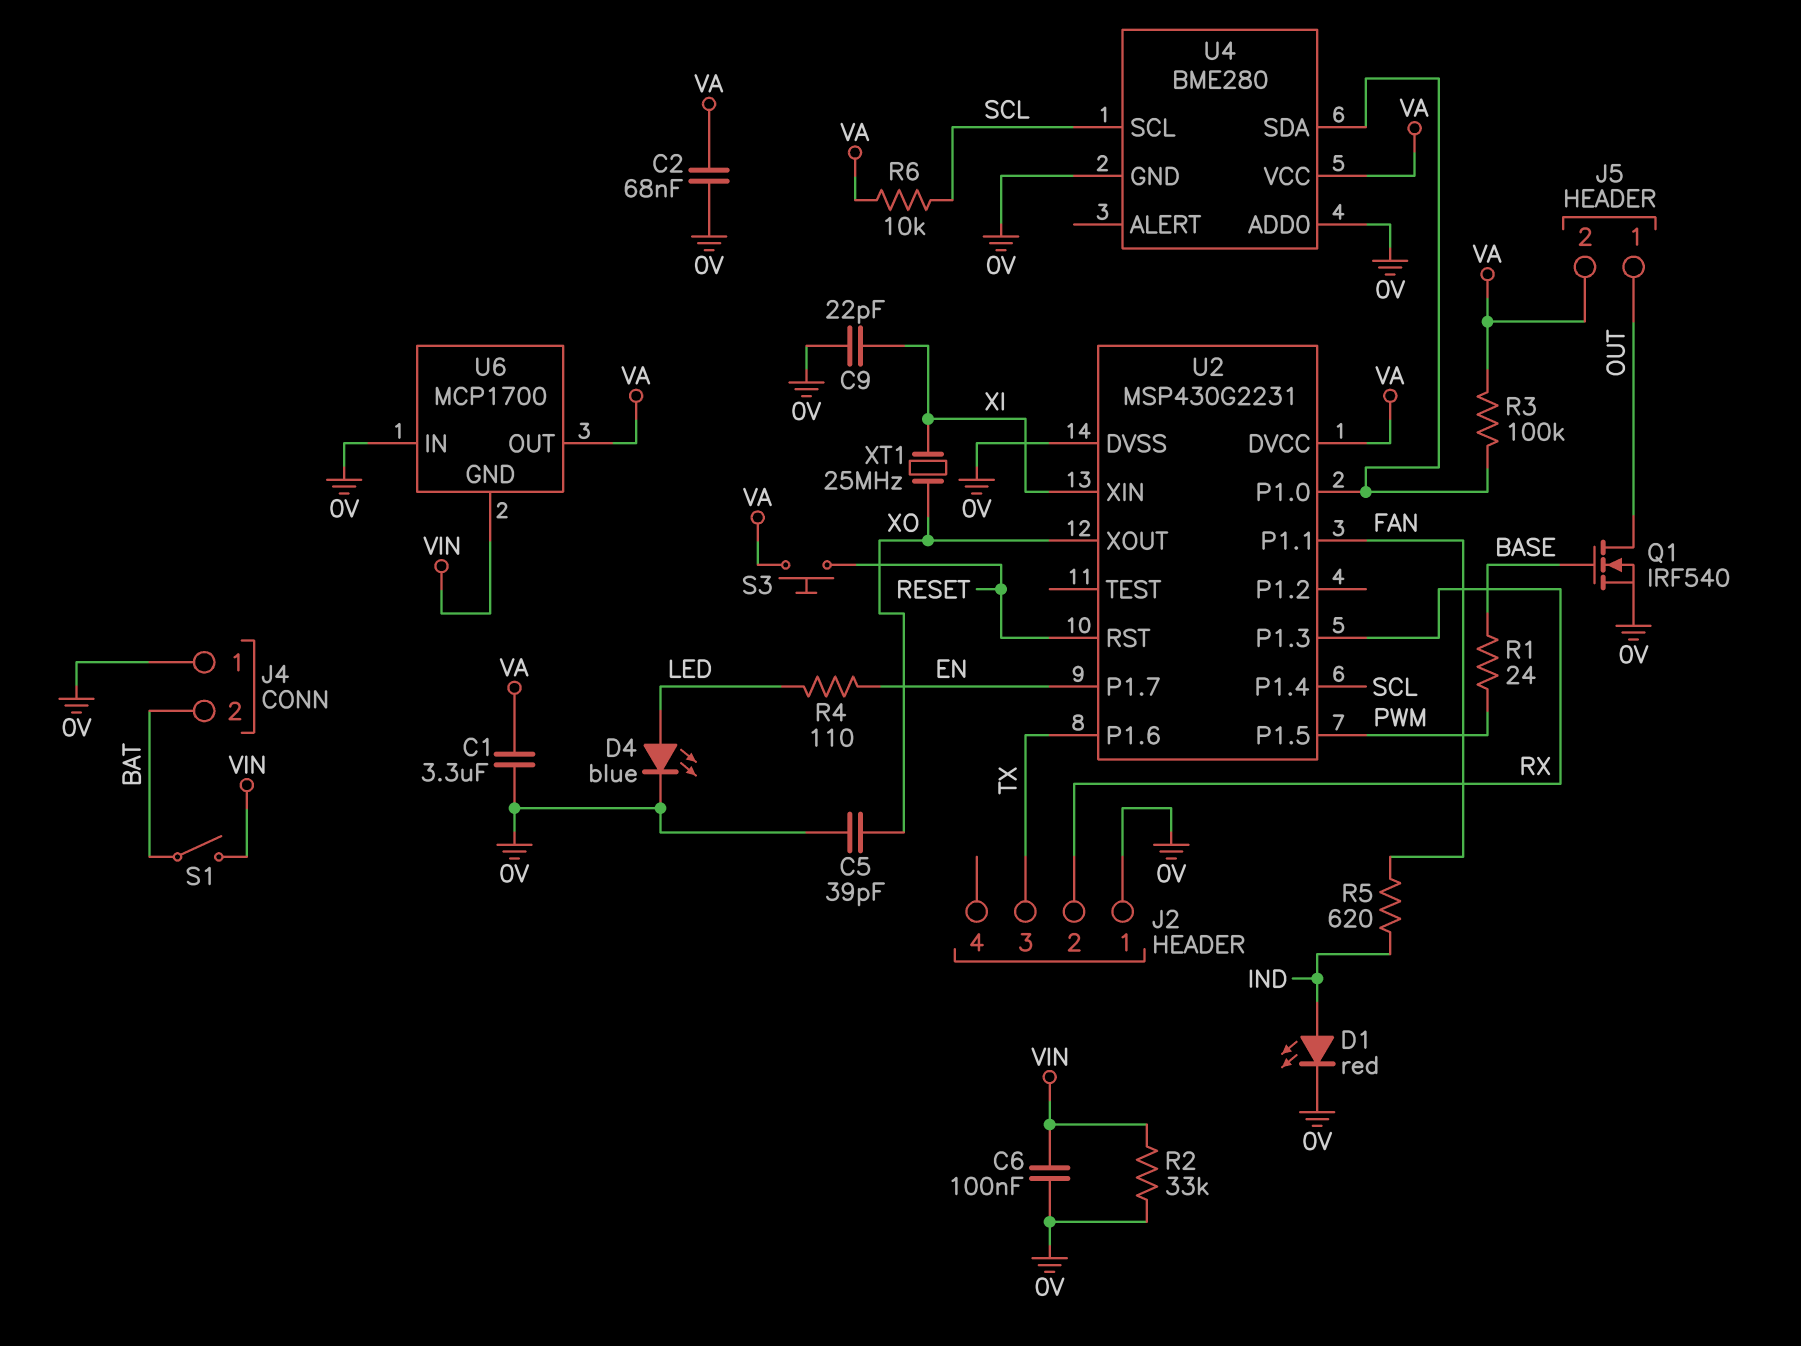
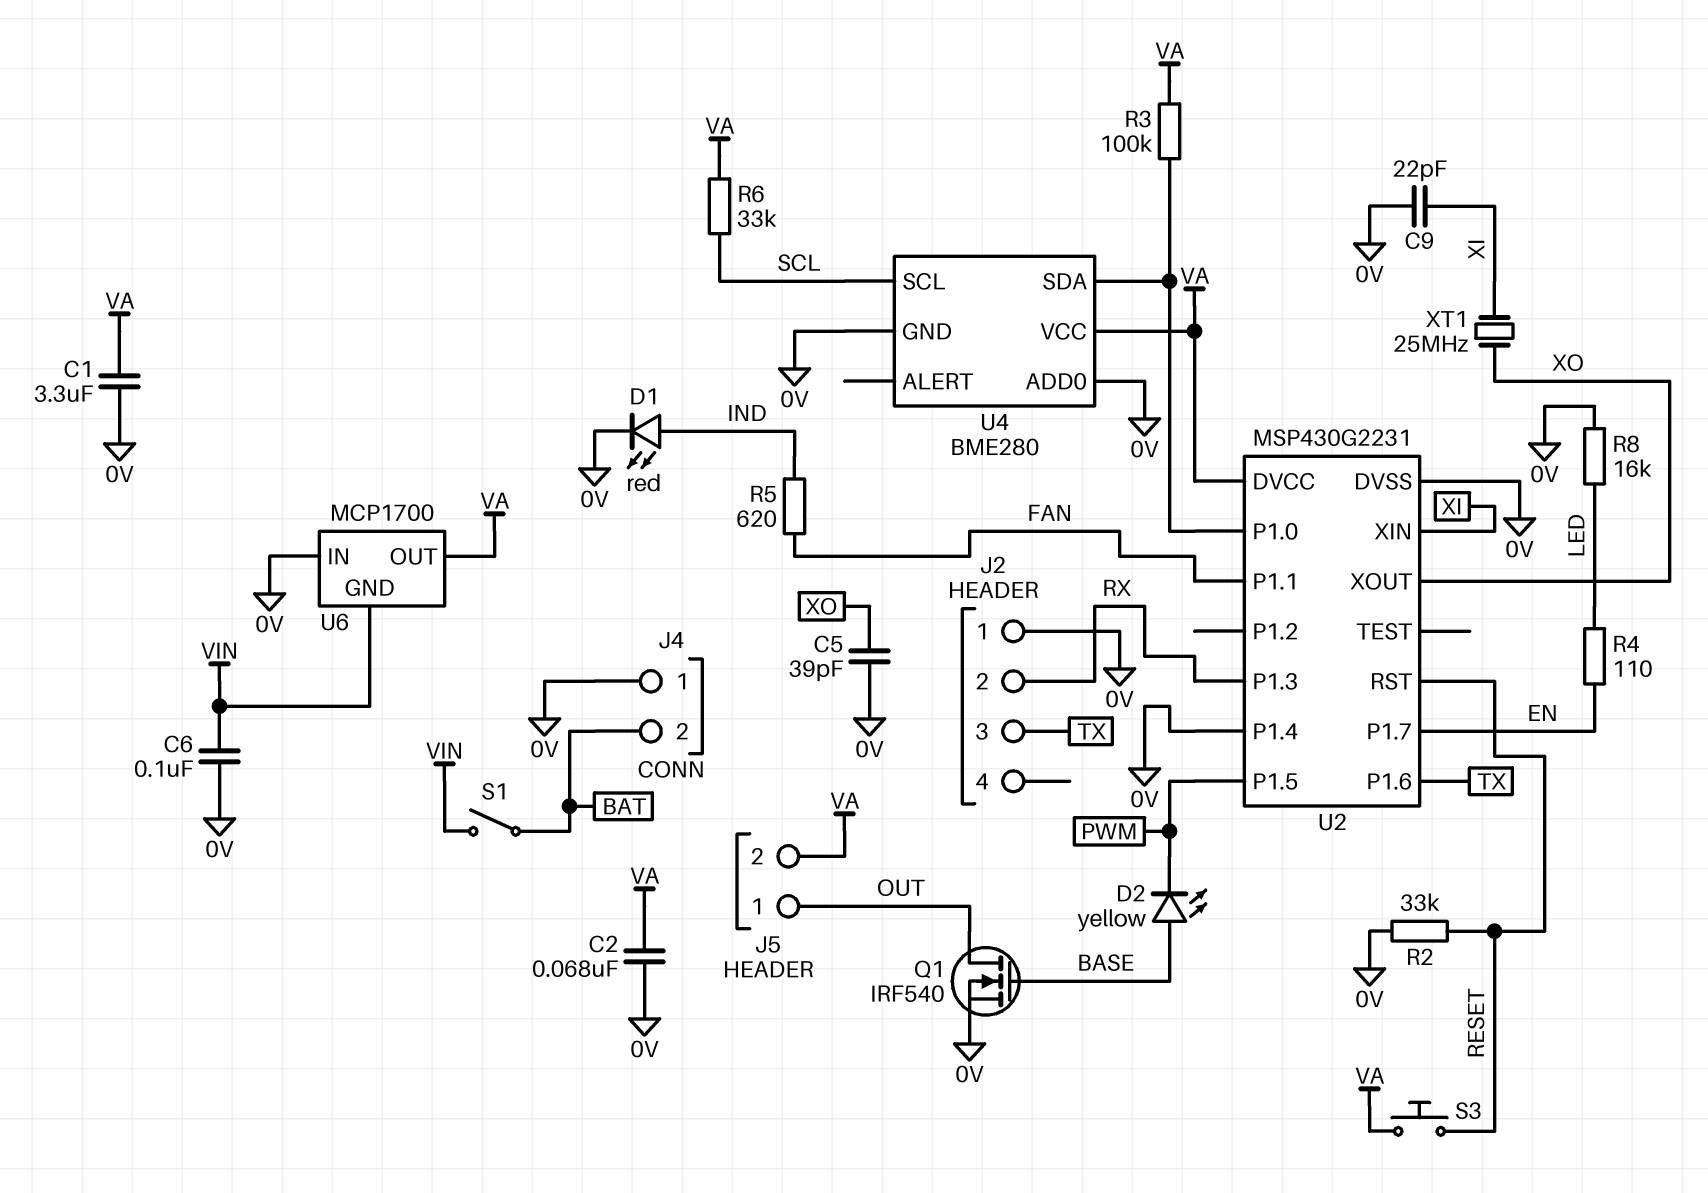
D2: none -> LED yellow (A BASE, K PWM)
D4: LED blue (A LED, K 0V) -> none
R1: 24 (BASE, PWM) -> none
R2: 33k (0V, VIN) -> 33k (0V, RESET)
R6: 10k (SCL, VA) -> 33k (SCL, VA)
R8: none -> 16k (0V, LED)
U2 pin P1.4: SCL -> 0V

